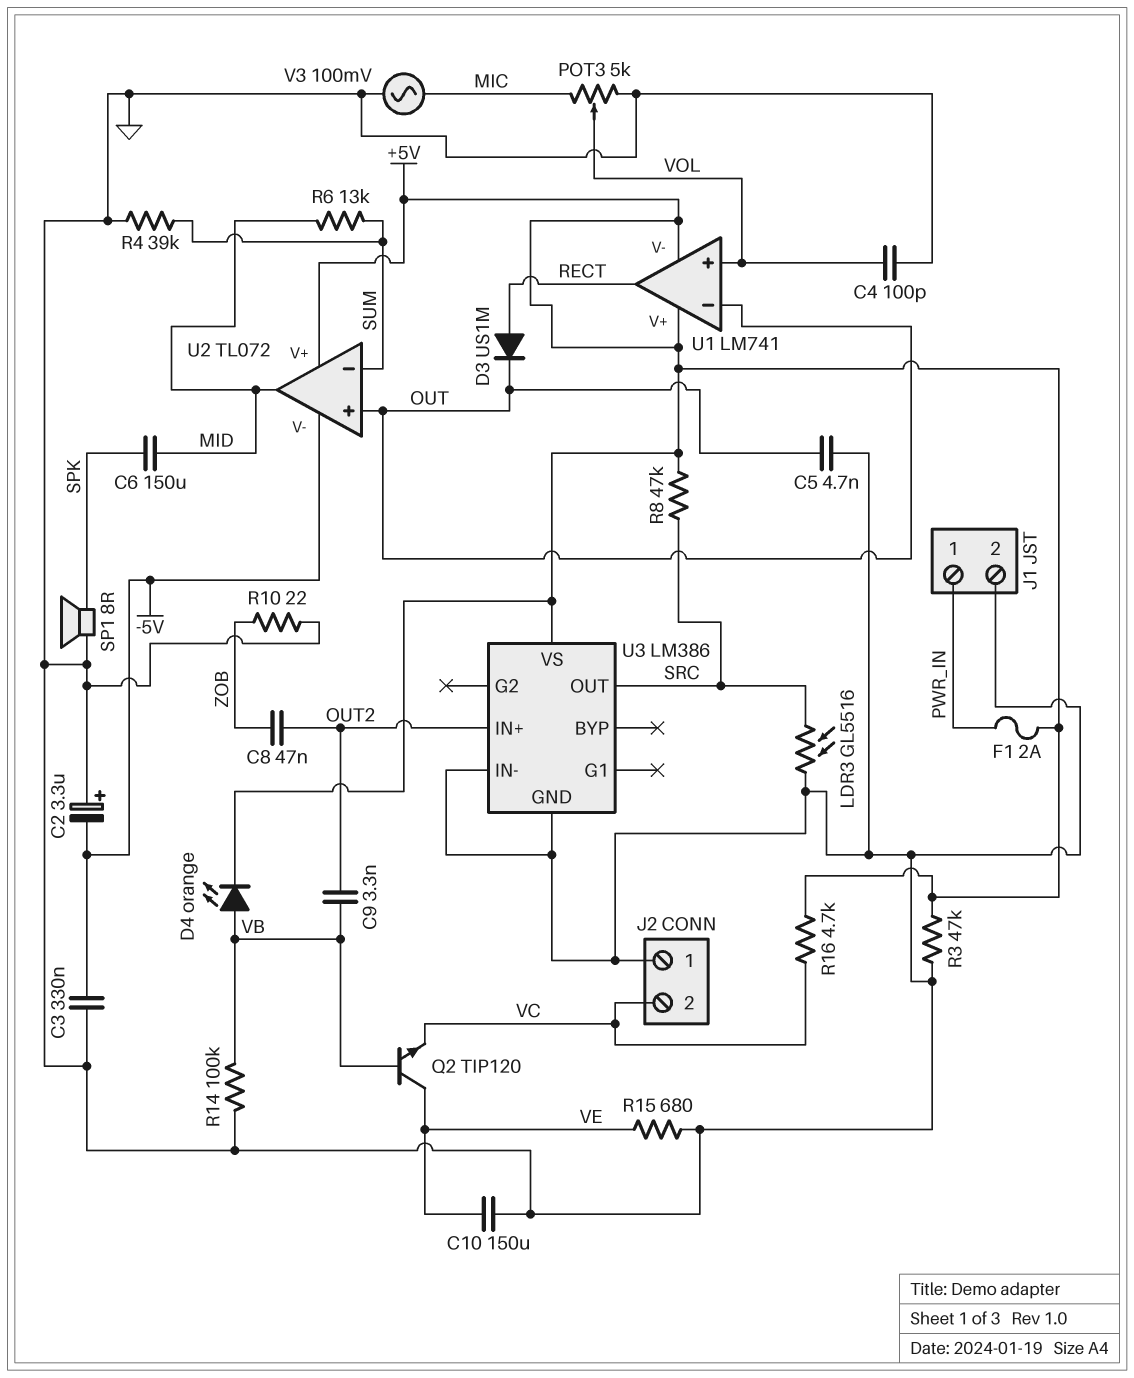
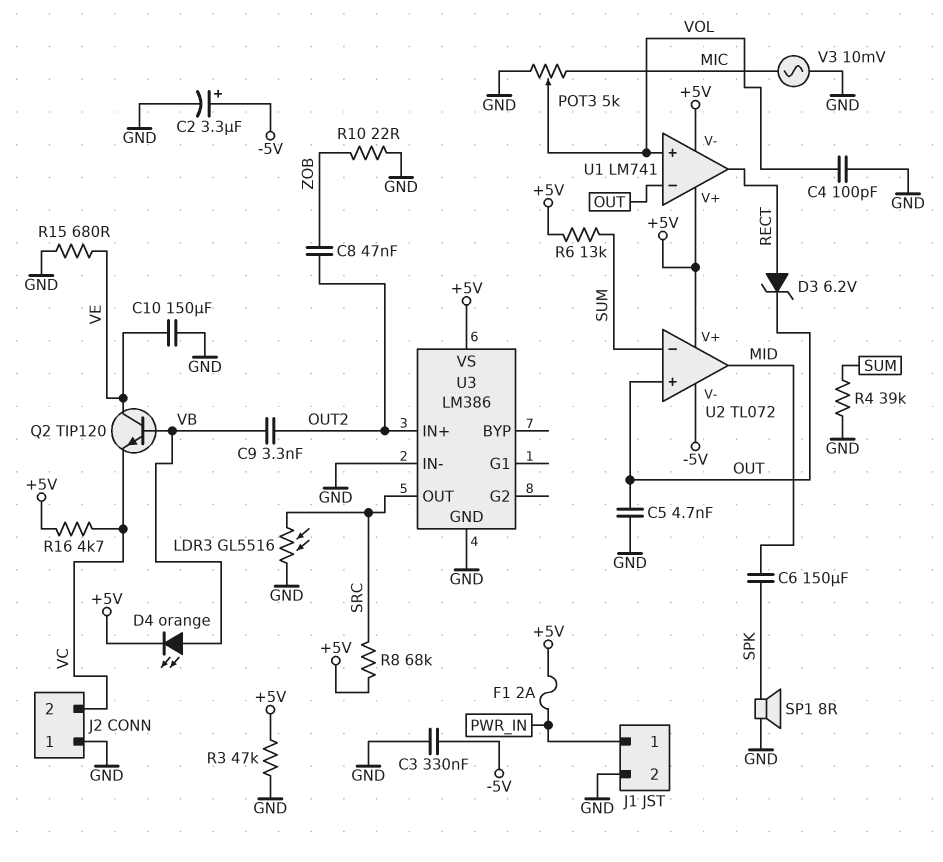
C2: 3.3uF (plus GND, minus -5V) -> 3.3uF (plus -5V, minus GND)
D3: diode US1M (A RECT, K OUT) -> zener 6.2V (A RECT, K OUT)
R6: 13k (MID, SUM) -> 13k (+5V, SUM)
R8: 47k (+5V, SRC) -> 68k (+5V, SRC)
R14: 100k (GND, VB) -> none
V3: AC 100mV (GND, MIC) -> AC 10mV (GND, MIC)

